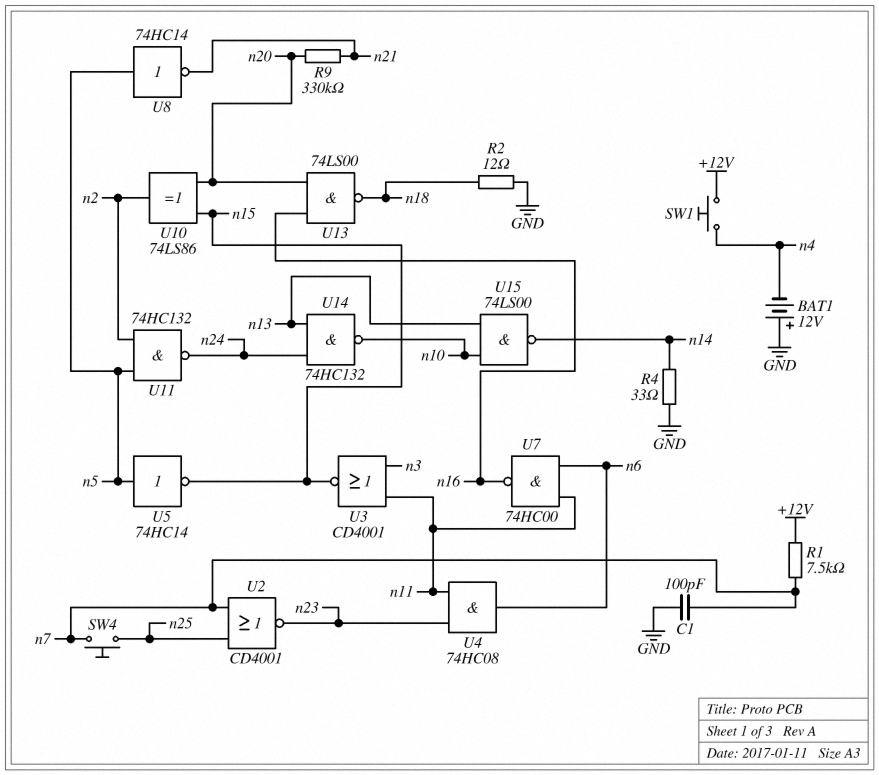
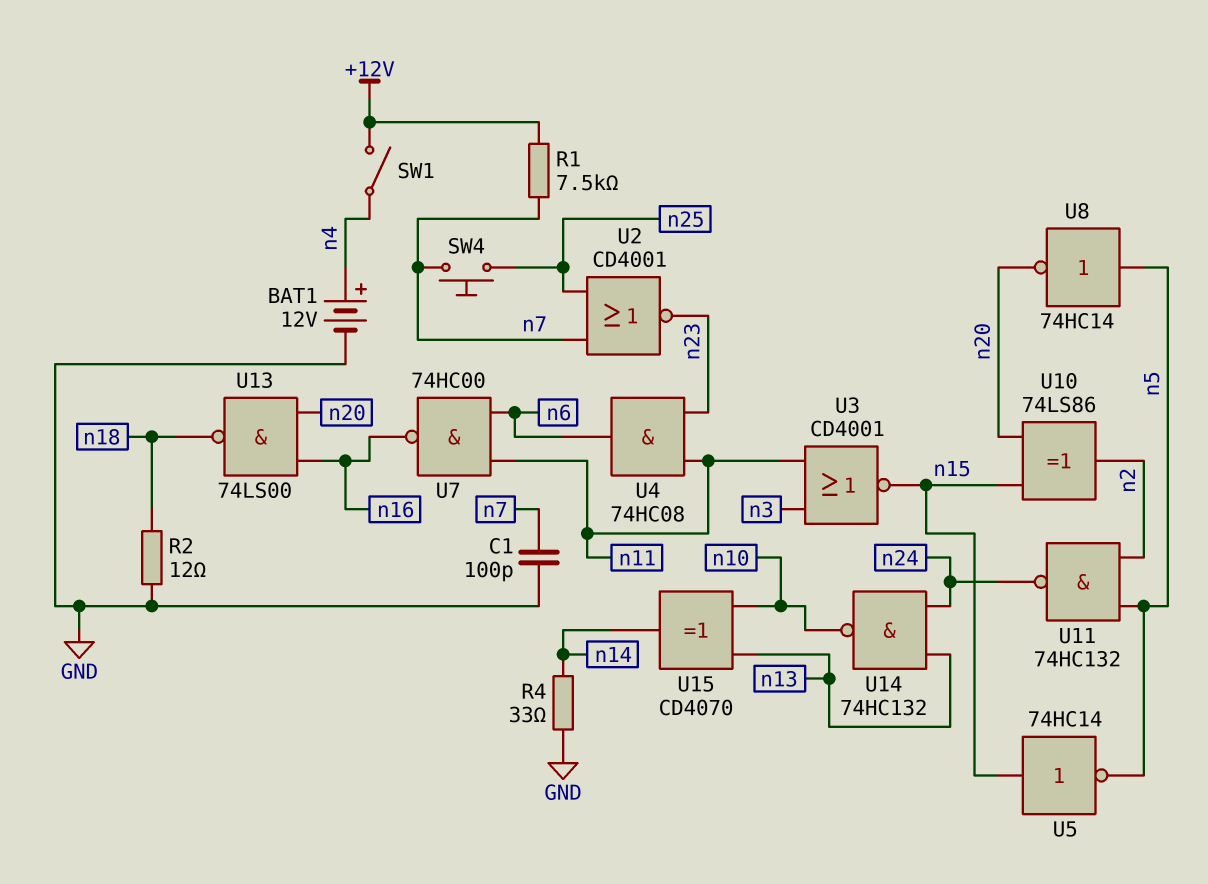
BAT1: 12V (plus GND, minus n4) -> 12V (plus n4, minus GND)
R9: 330k (n20, n21) -> none
SW1: button (+12V, n4) -> switch (+12V, n4)
U5: NOT 74HC14 (in n5, out n15) -> NOT 74HC14 (in n15, out n5)
U8: NOT 74HC14 (in n5, out n21) -> NOT 74HC14 (in n5, out n20)
U15: NAND 74LS00 (in n10, in n13, out n14) -> XOR CD4070 (in n10, in n13, out n14)

